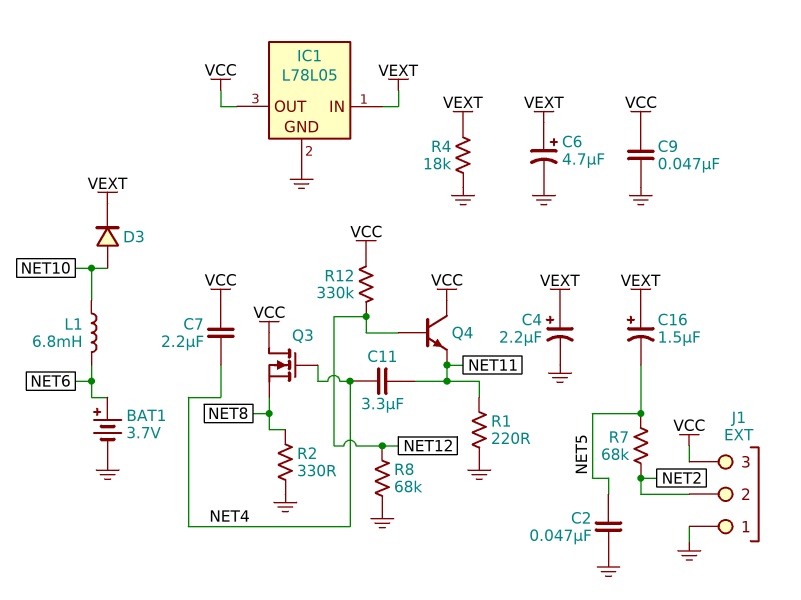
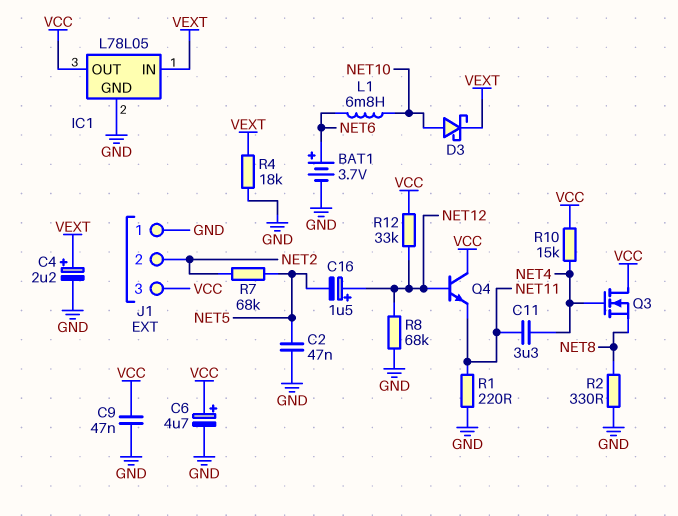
C6: 4.7uF (plus VEXT, minus GND) -> 4.7uF (plus VCC, minus GND)
C7: 2.2uF (NET4, VCC) -> none
C16: 1.5uF (plus VEXT, minus NET5) -> 1.5uF (plus NET12, minus NET5)
D3: diode (A NET10, K VEXT) -> schottky (A NET10, K VEXT)
R10: none -> 15k (NET4, VCC)
R12: 330k (NET12, VCC) -> 33k (NET12, VCC)

